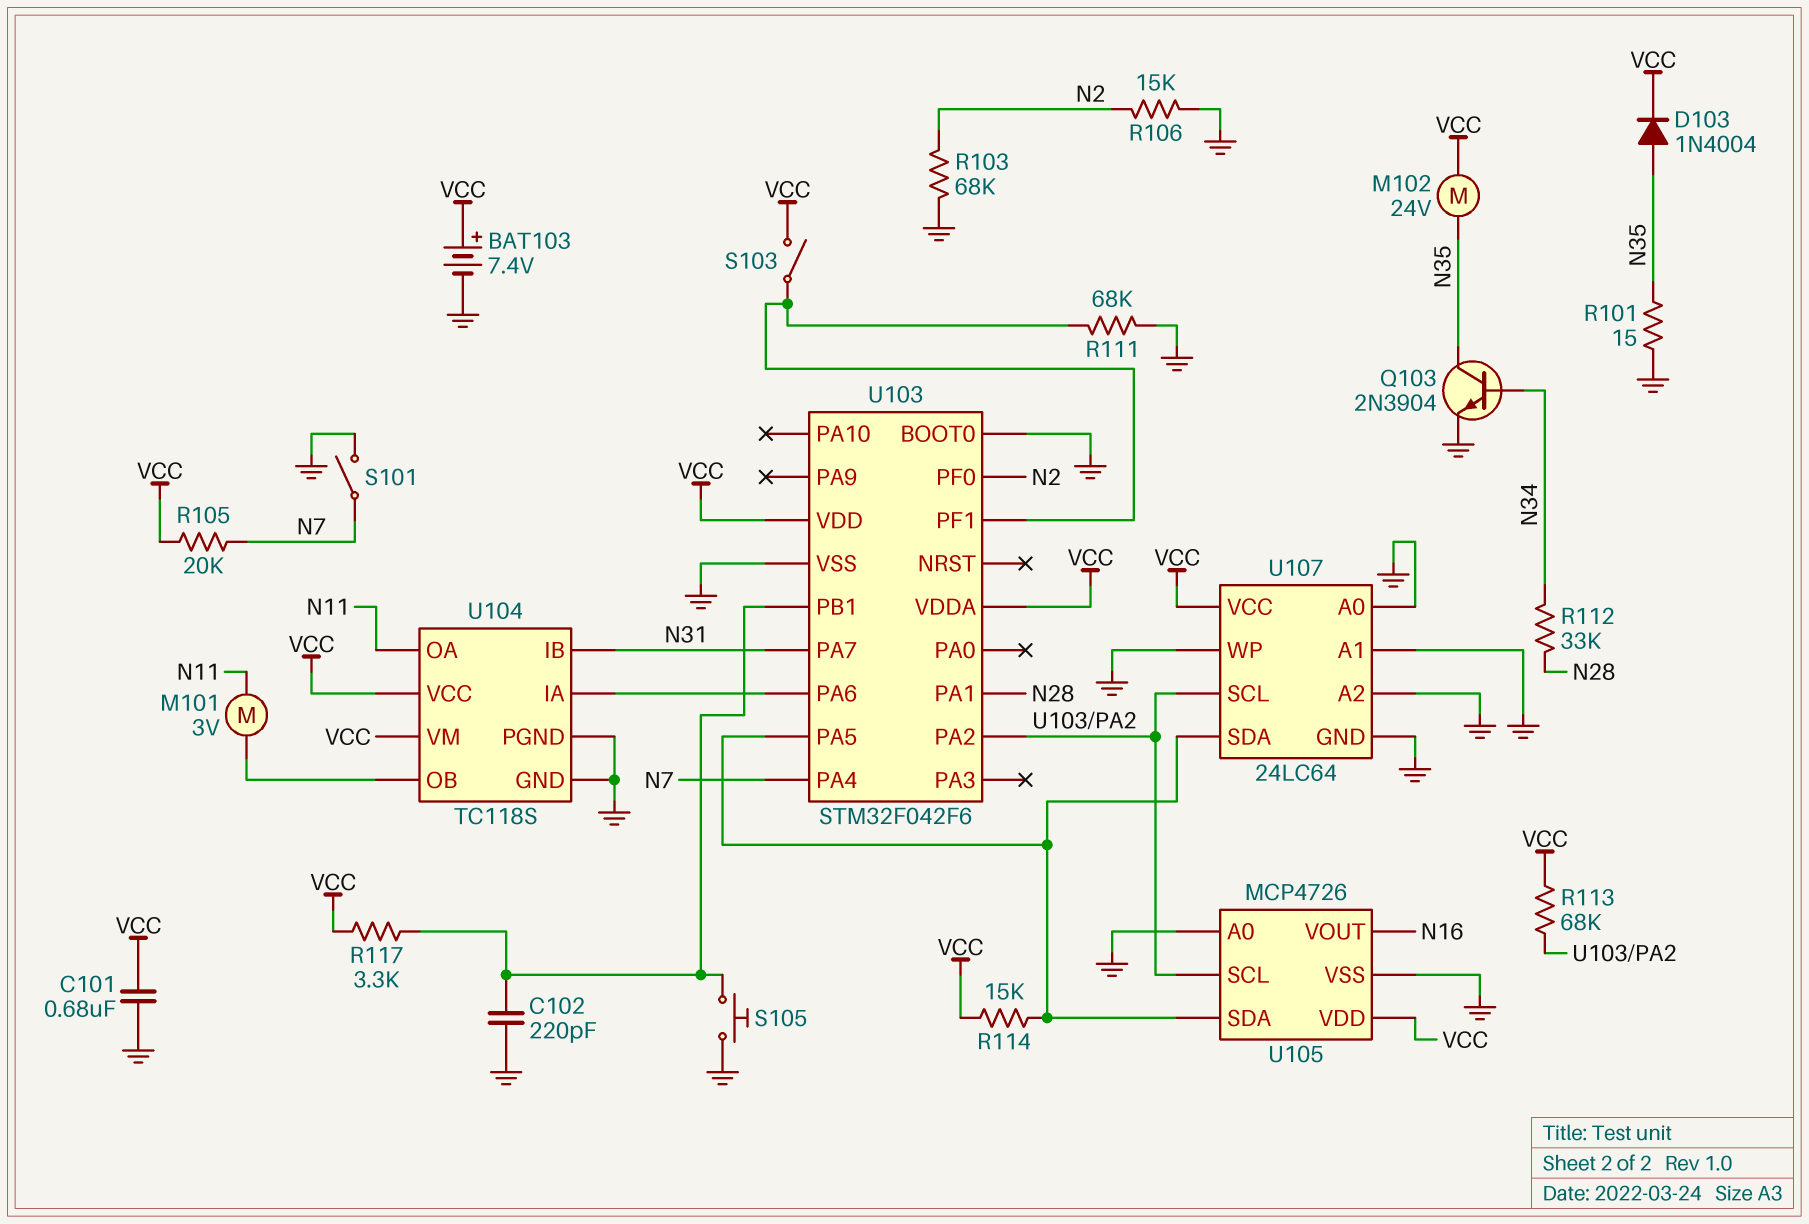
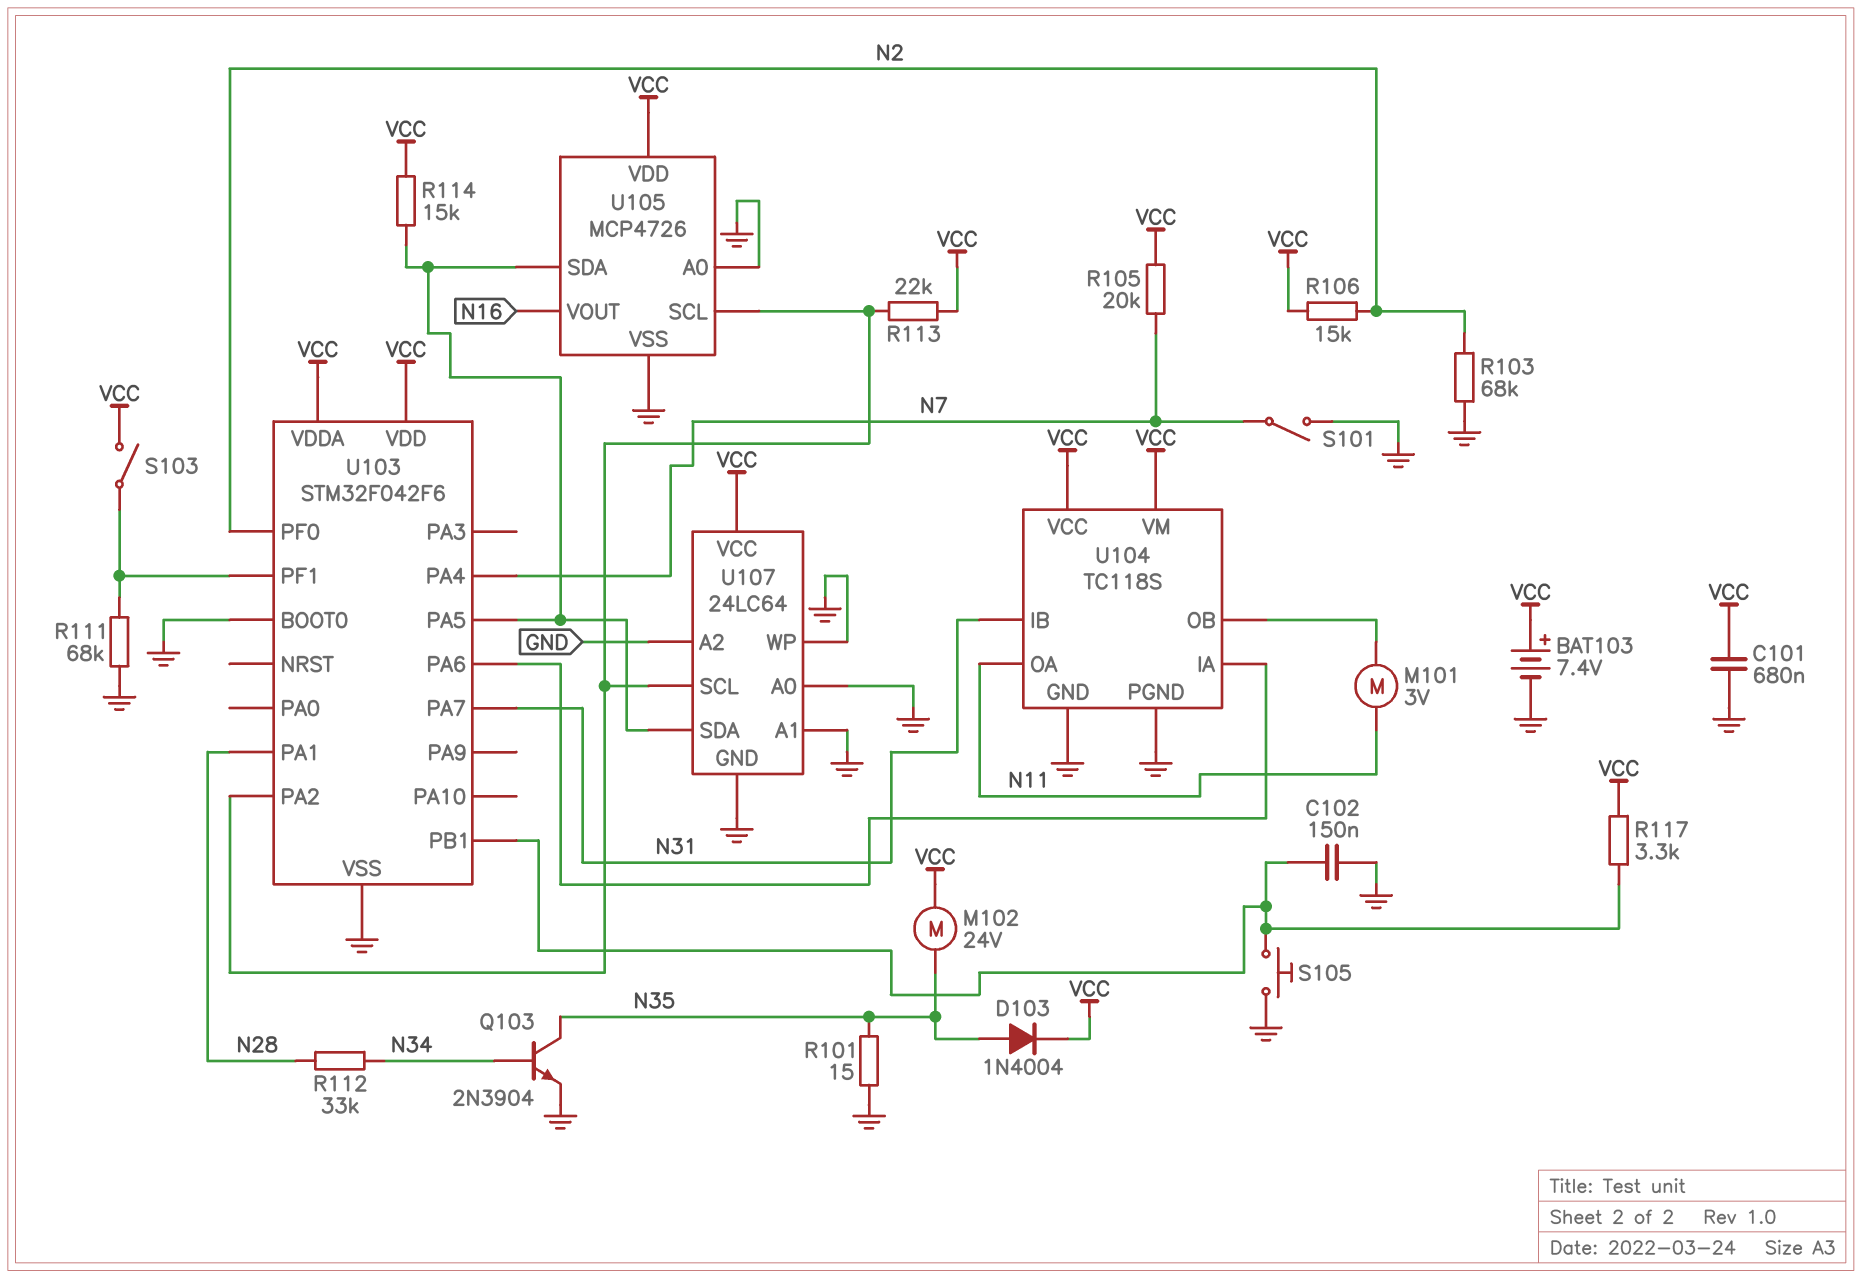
C102: 220pF (GND, U103/PB1) -> 150nF (GND, U103/PB1)
R106: 15k (GND, N2) -> 15k (N2, VCC)
R113: 68k (U103/PA2, VCC) -> 22k (U103/PA2, VCC)

